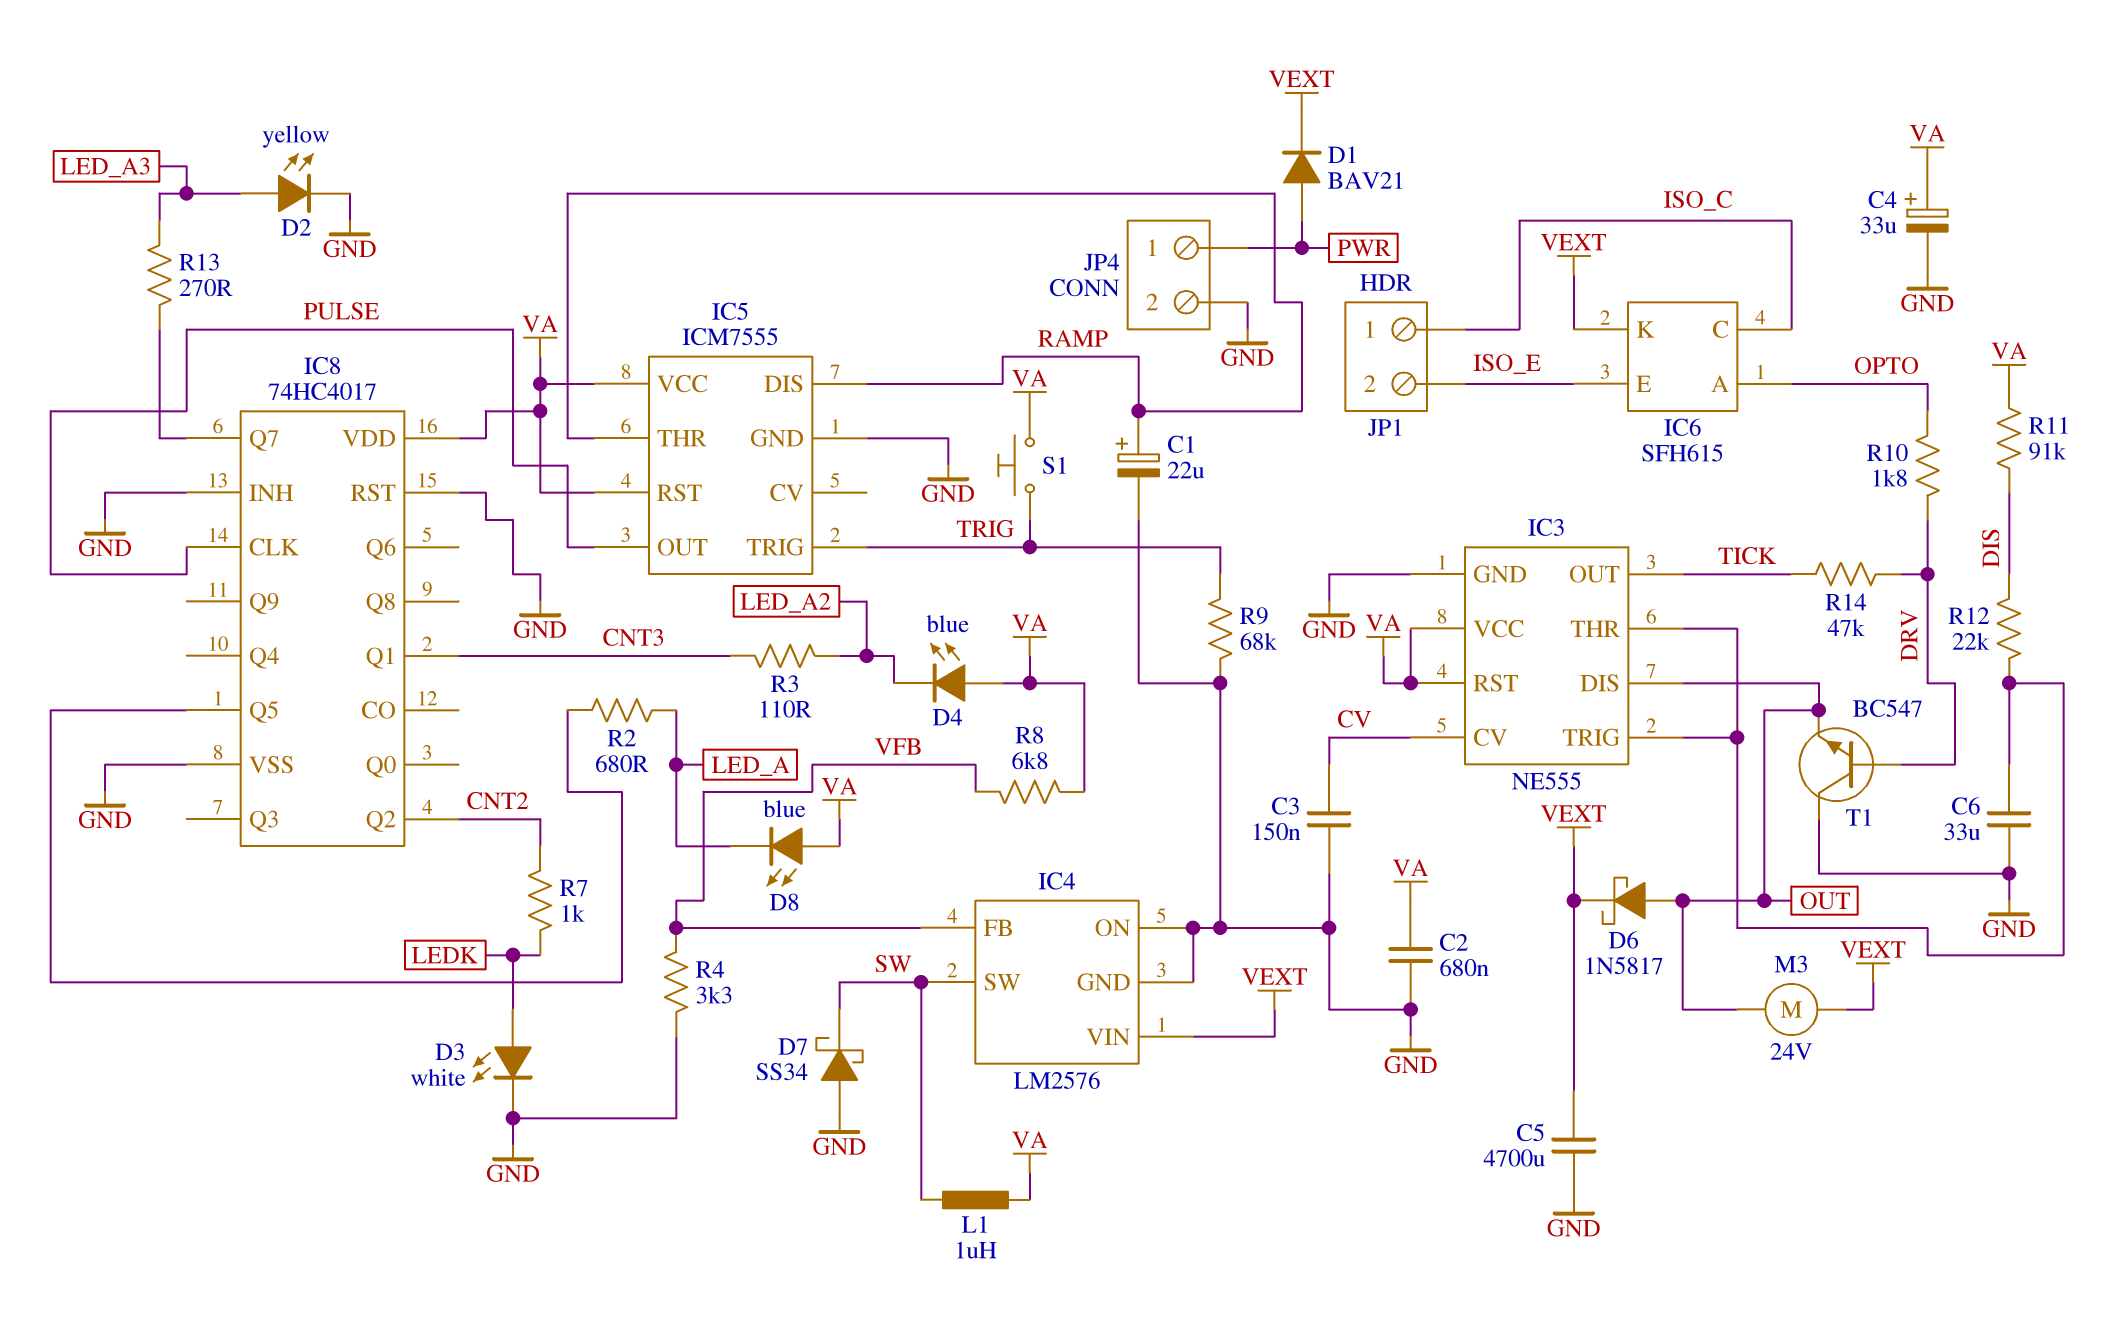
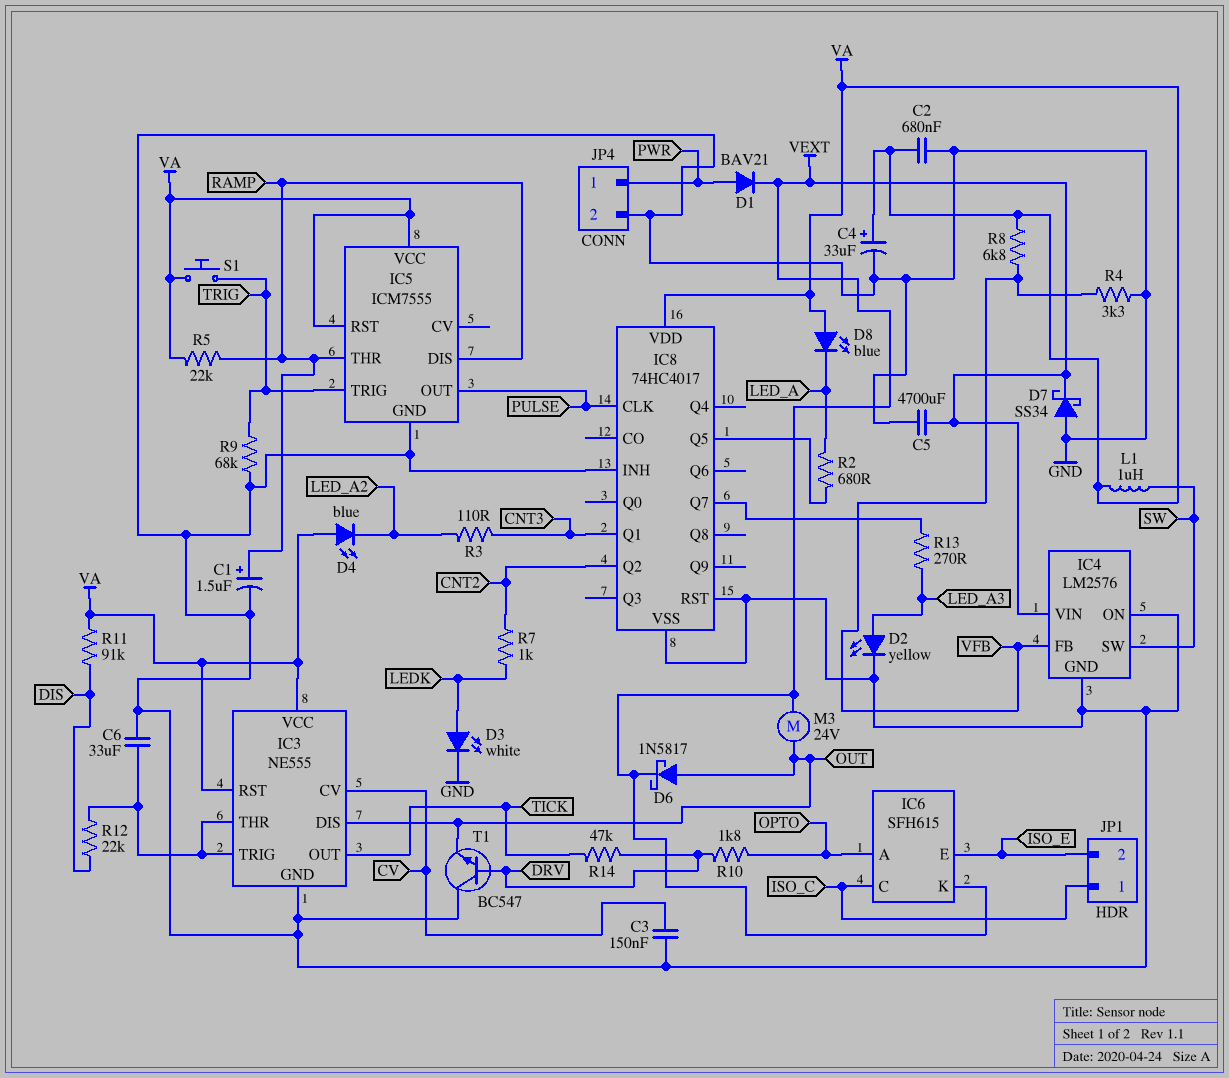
C1: 22uF (plus RAMP, minus GND) -> 1.5uF (plus RAMP, minus GND)
D7: schottky SS34 (A GND, K SW) -> schottky SS34 (A GND, K VEXT)
R5: none -> 22k (RAMP, VA)

